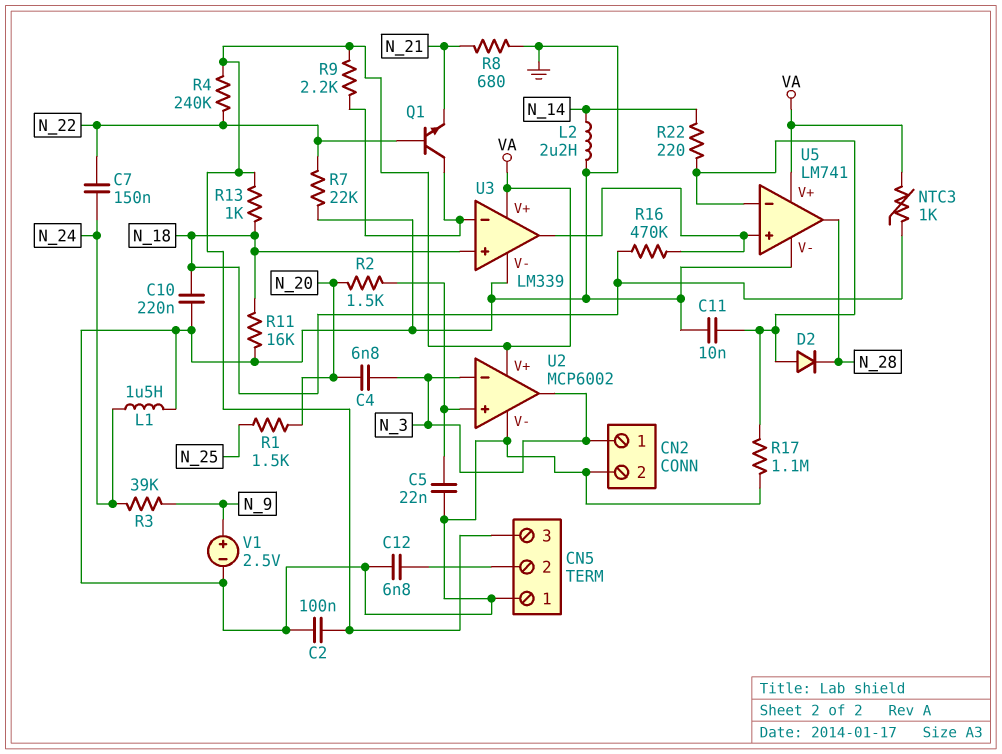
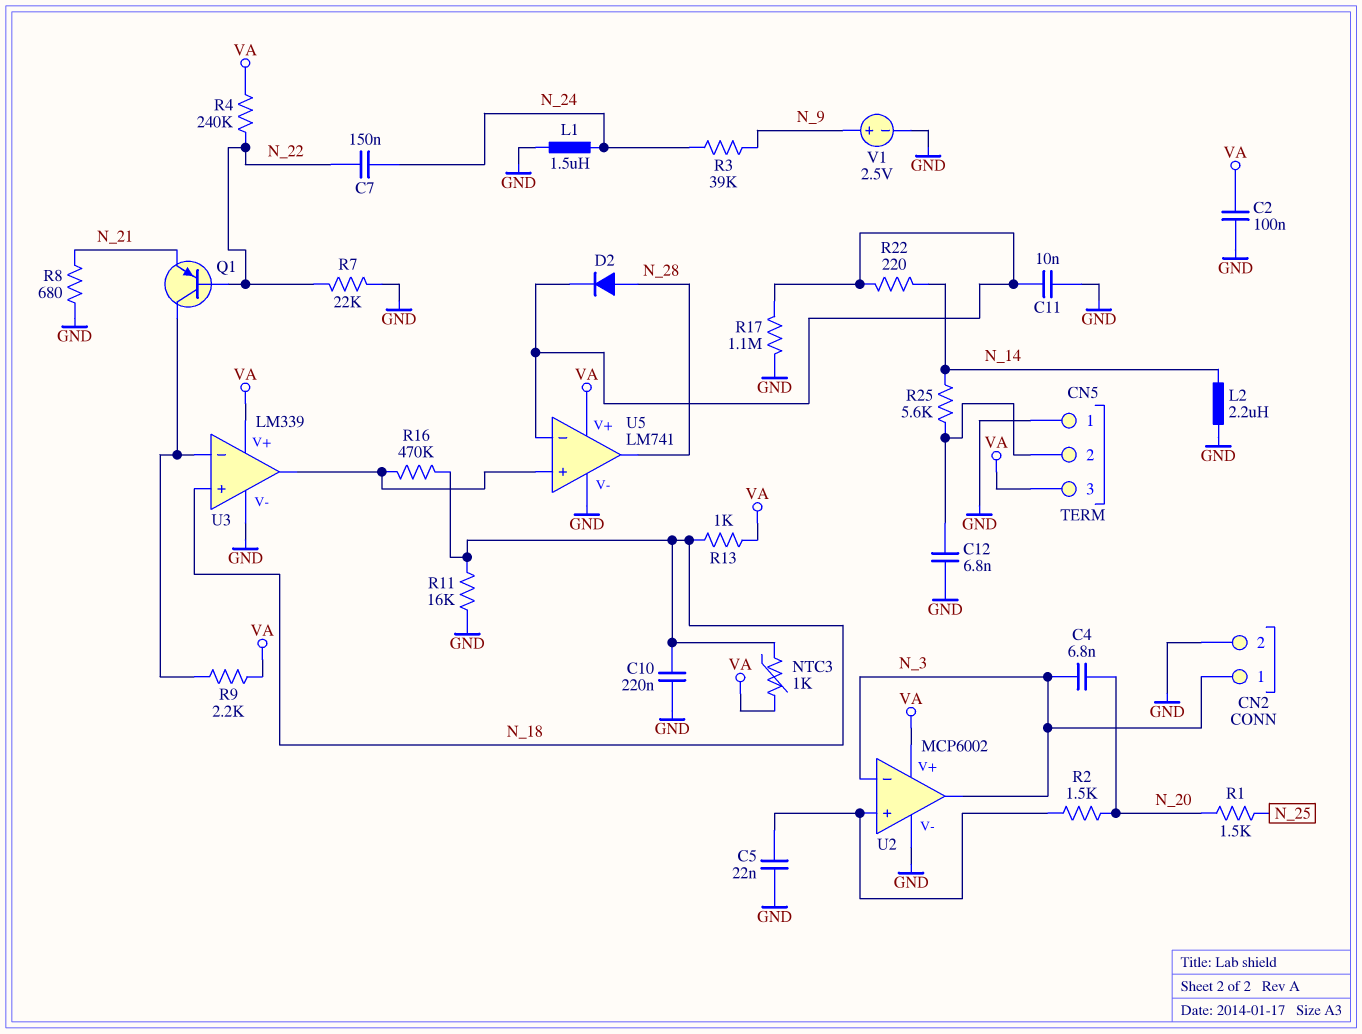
D2: diode (A U5/in-, K N_28) -> diode (A N_28, K U5/in-)
Q1: NPN (B N_22, C U3/in-, E N_21) -> PNP (B N_22, C U3/in-, E N_21)
R25: none -> 5.6k (CN5/2, N_14)

